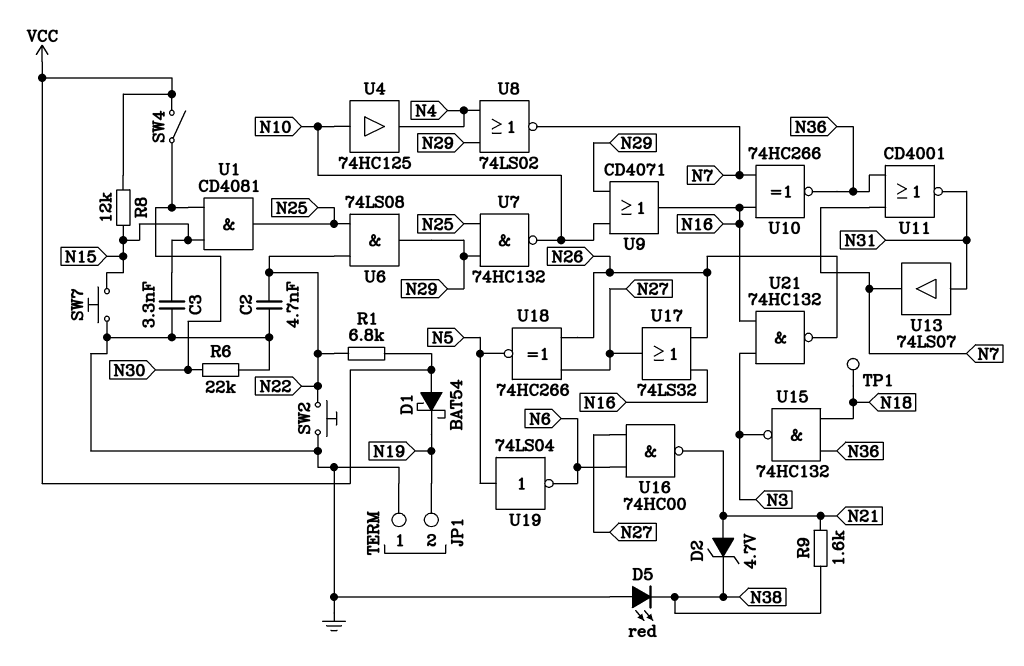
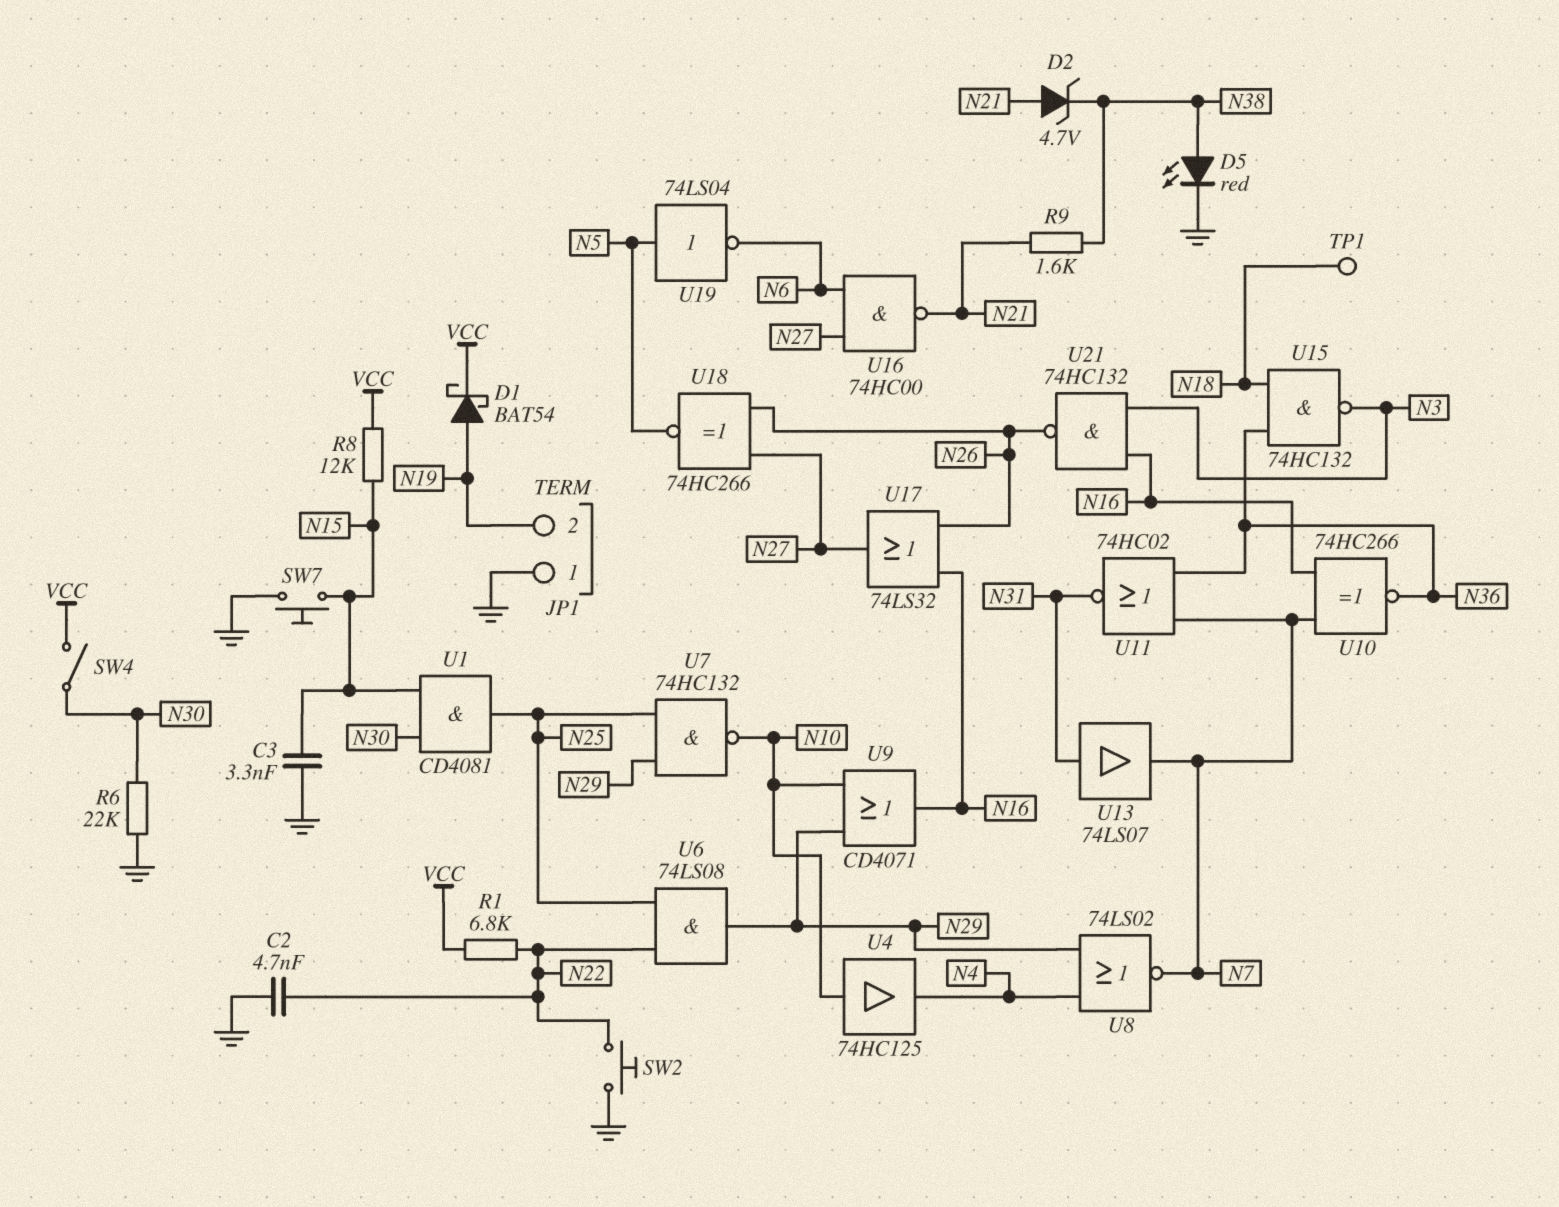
D1: schottky BAT54 (A VCC, K N19) -> schottky BAT54 (A N19, K VCC)
D5: LED red (A GND, K N38) -> LED red (A N38, K GND)
U11: NOR CD4001 (in N7, in N36, out N31) -> NOR 74HC02 (in N7, in N36, out N31)

